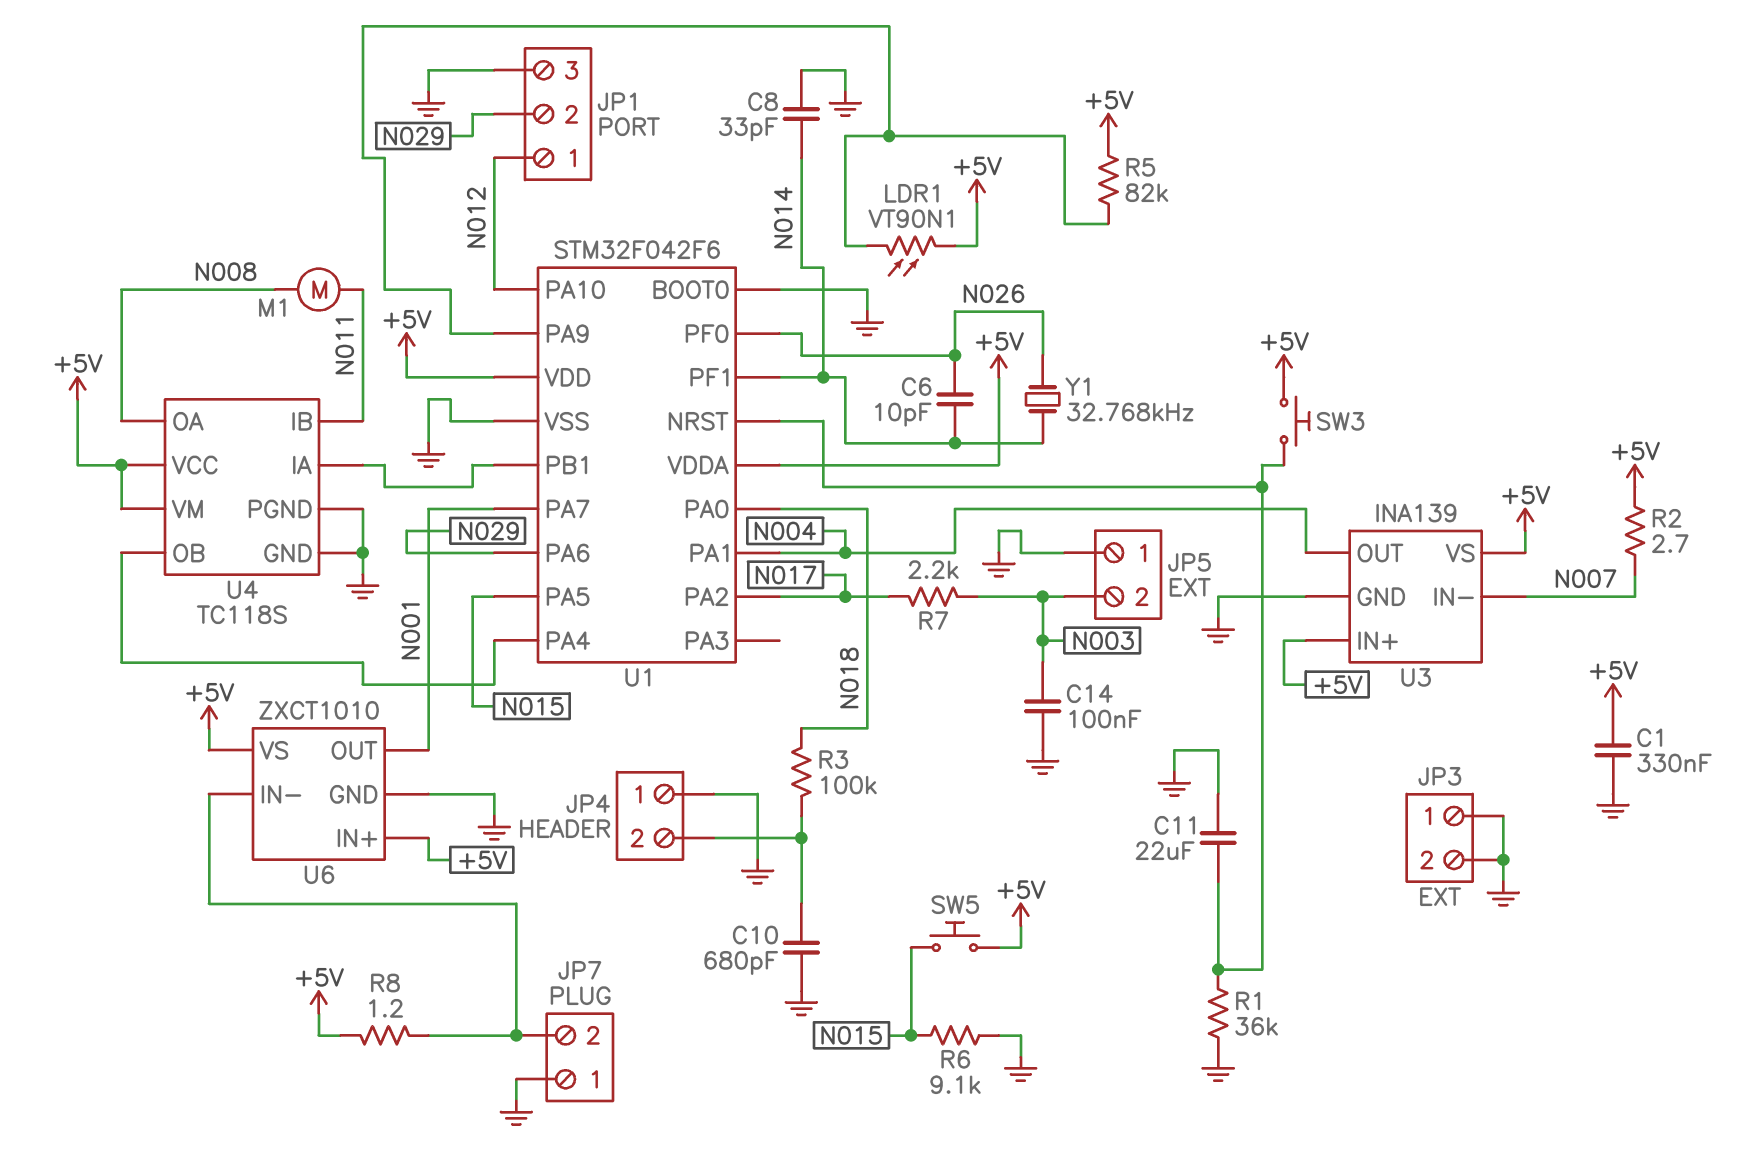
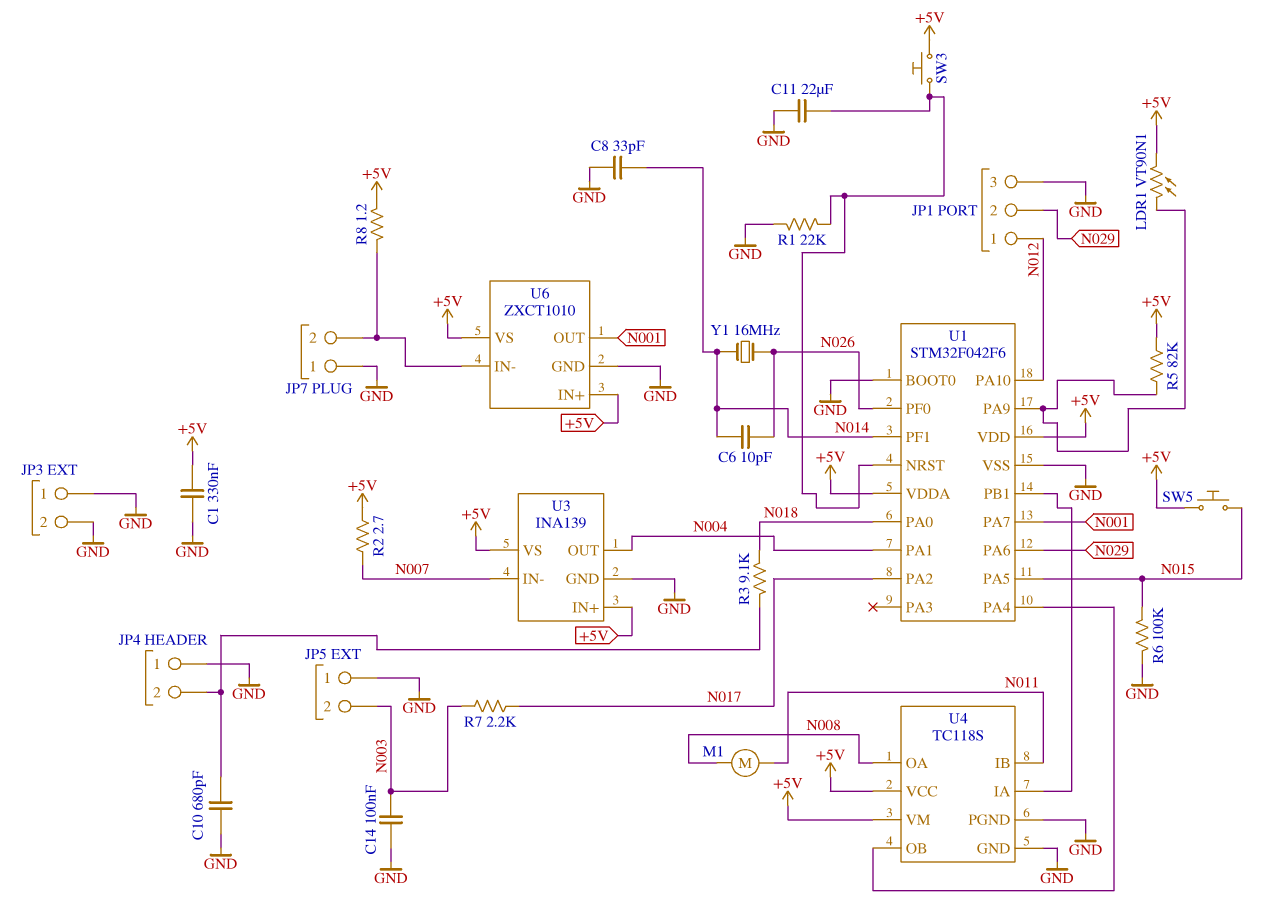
R1: 36k (GND, U1/NRST) -> 22k (GND, U1/NRST)
R3: 100k (JP4/2, N018) -> 9.1k (JP4/2, N018)
R6: 9.1k (GND, N015) -> 100k (GND, N015)
Y1: 32.768kHz (N014, N026) -> 16MHz (N014, N026)

